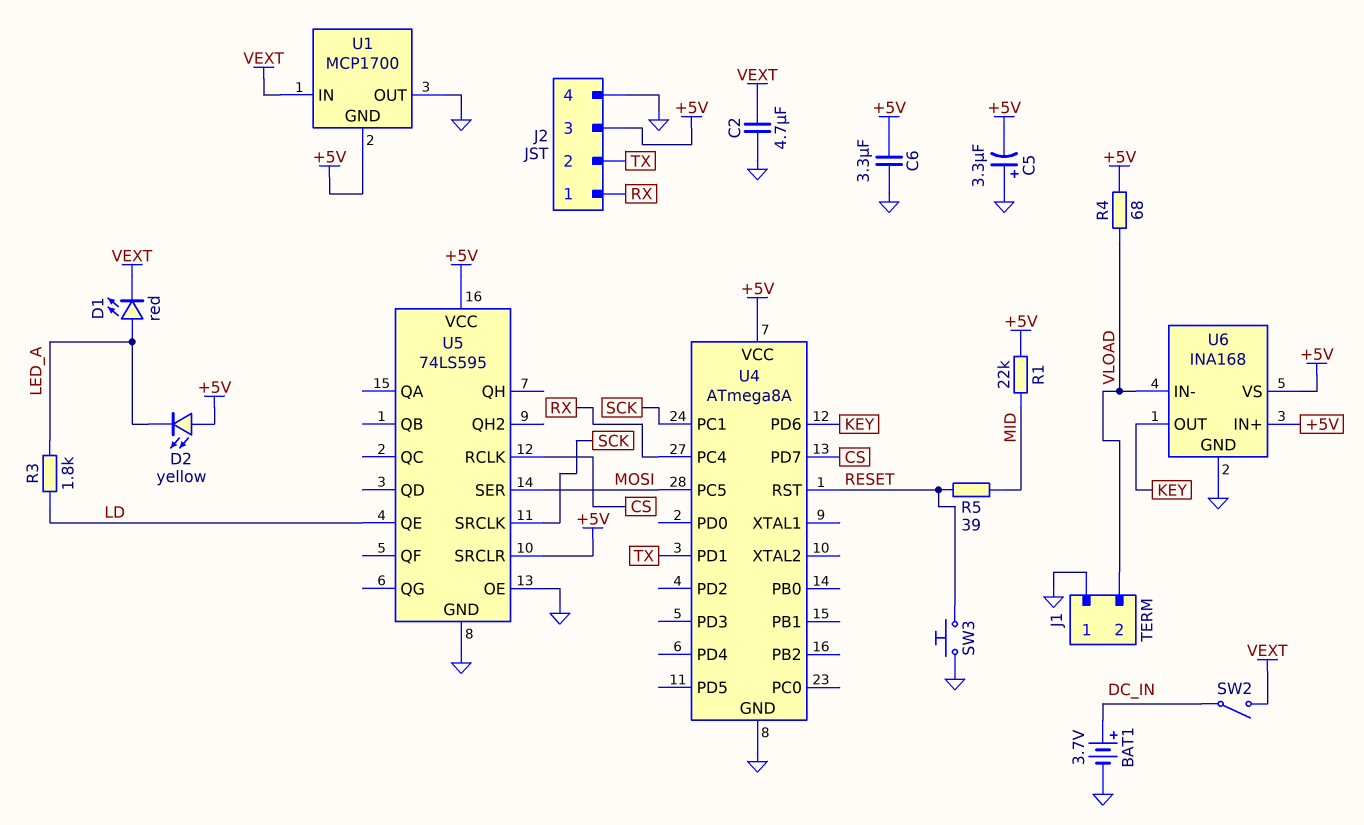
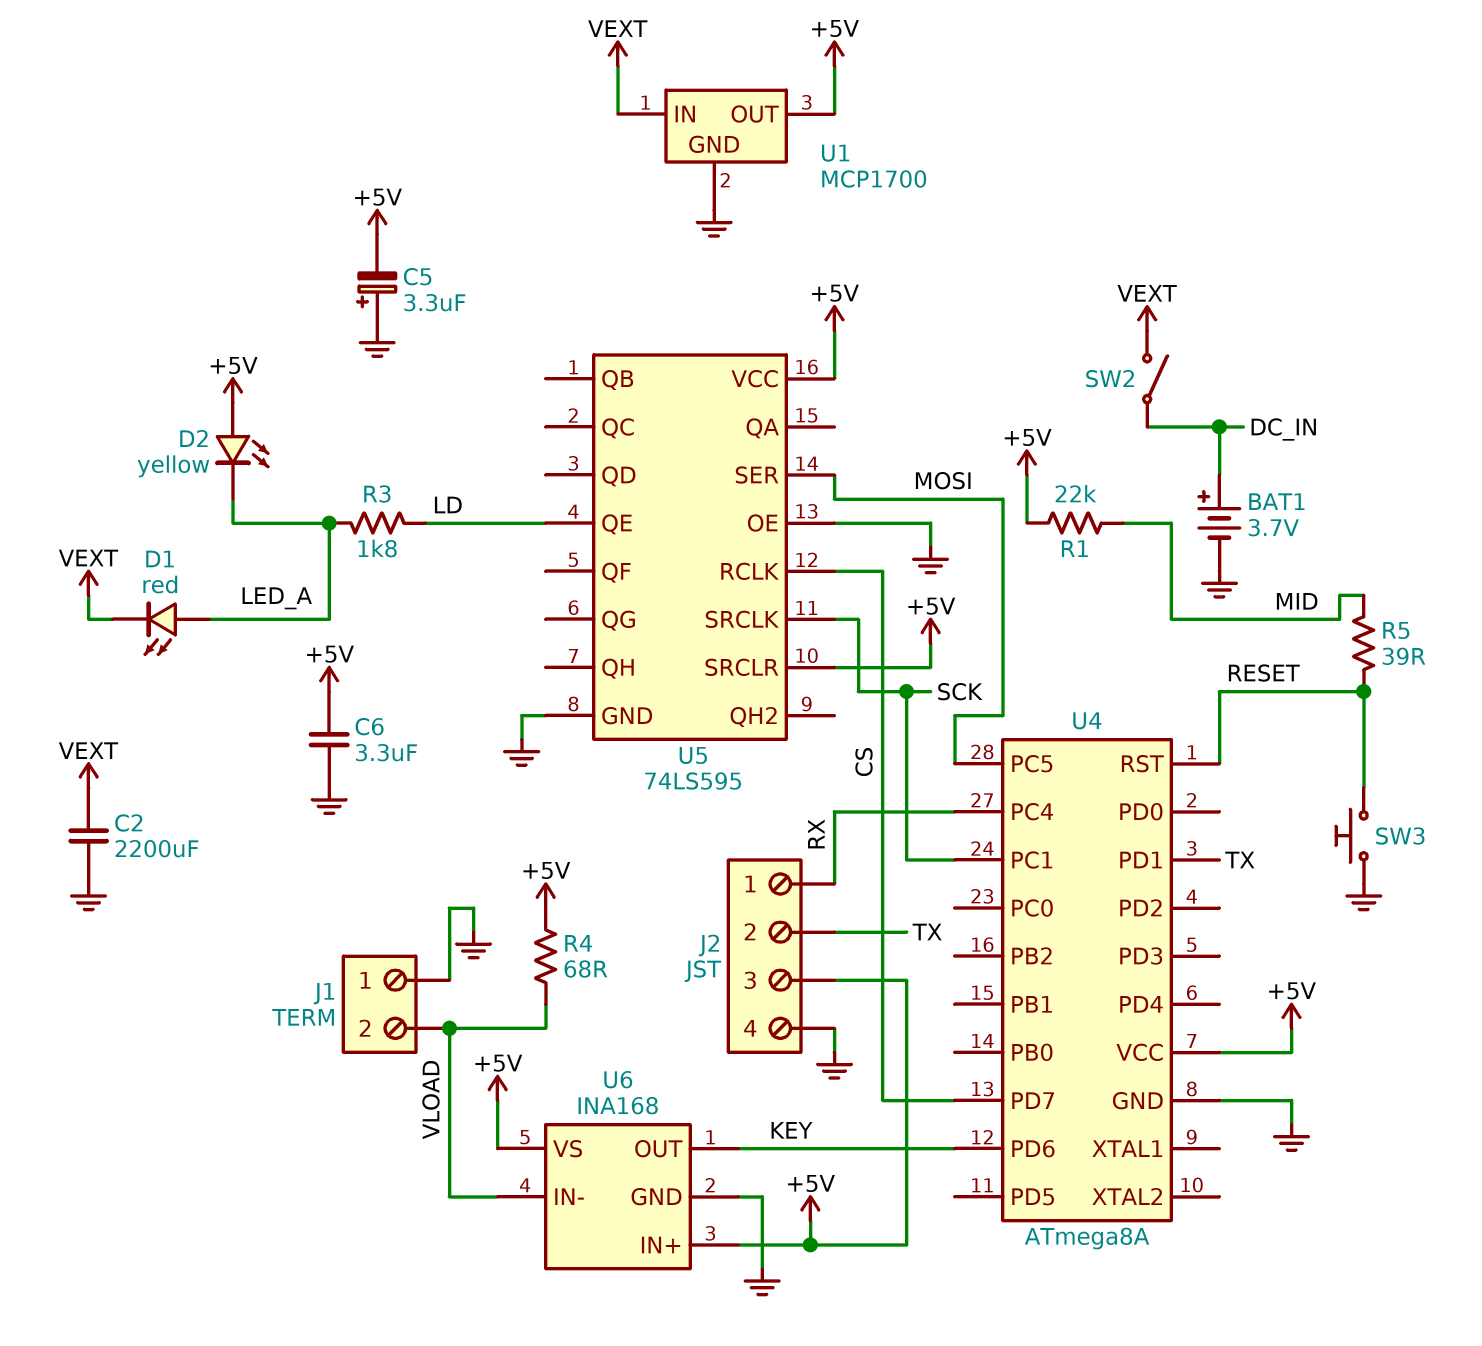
C2: 4.7uF (GND, VEXT) -> 2200uF (GND, VEXT)
U1 pin GND: +5V -> GND
U1 pin OUT: GND -> +5V

